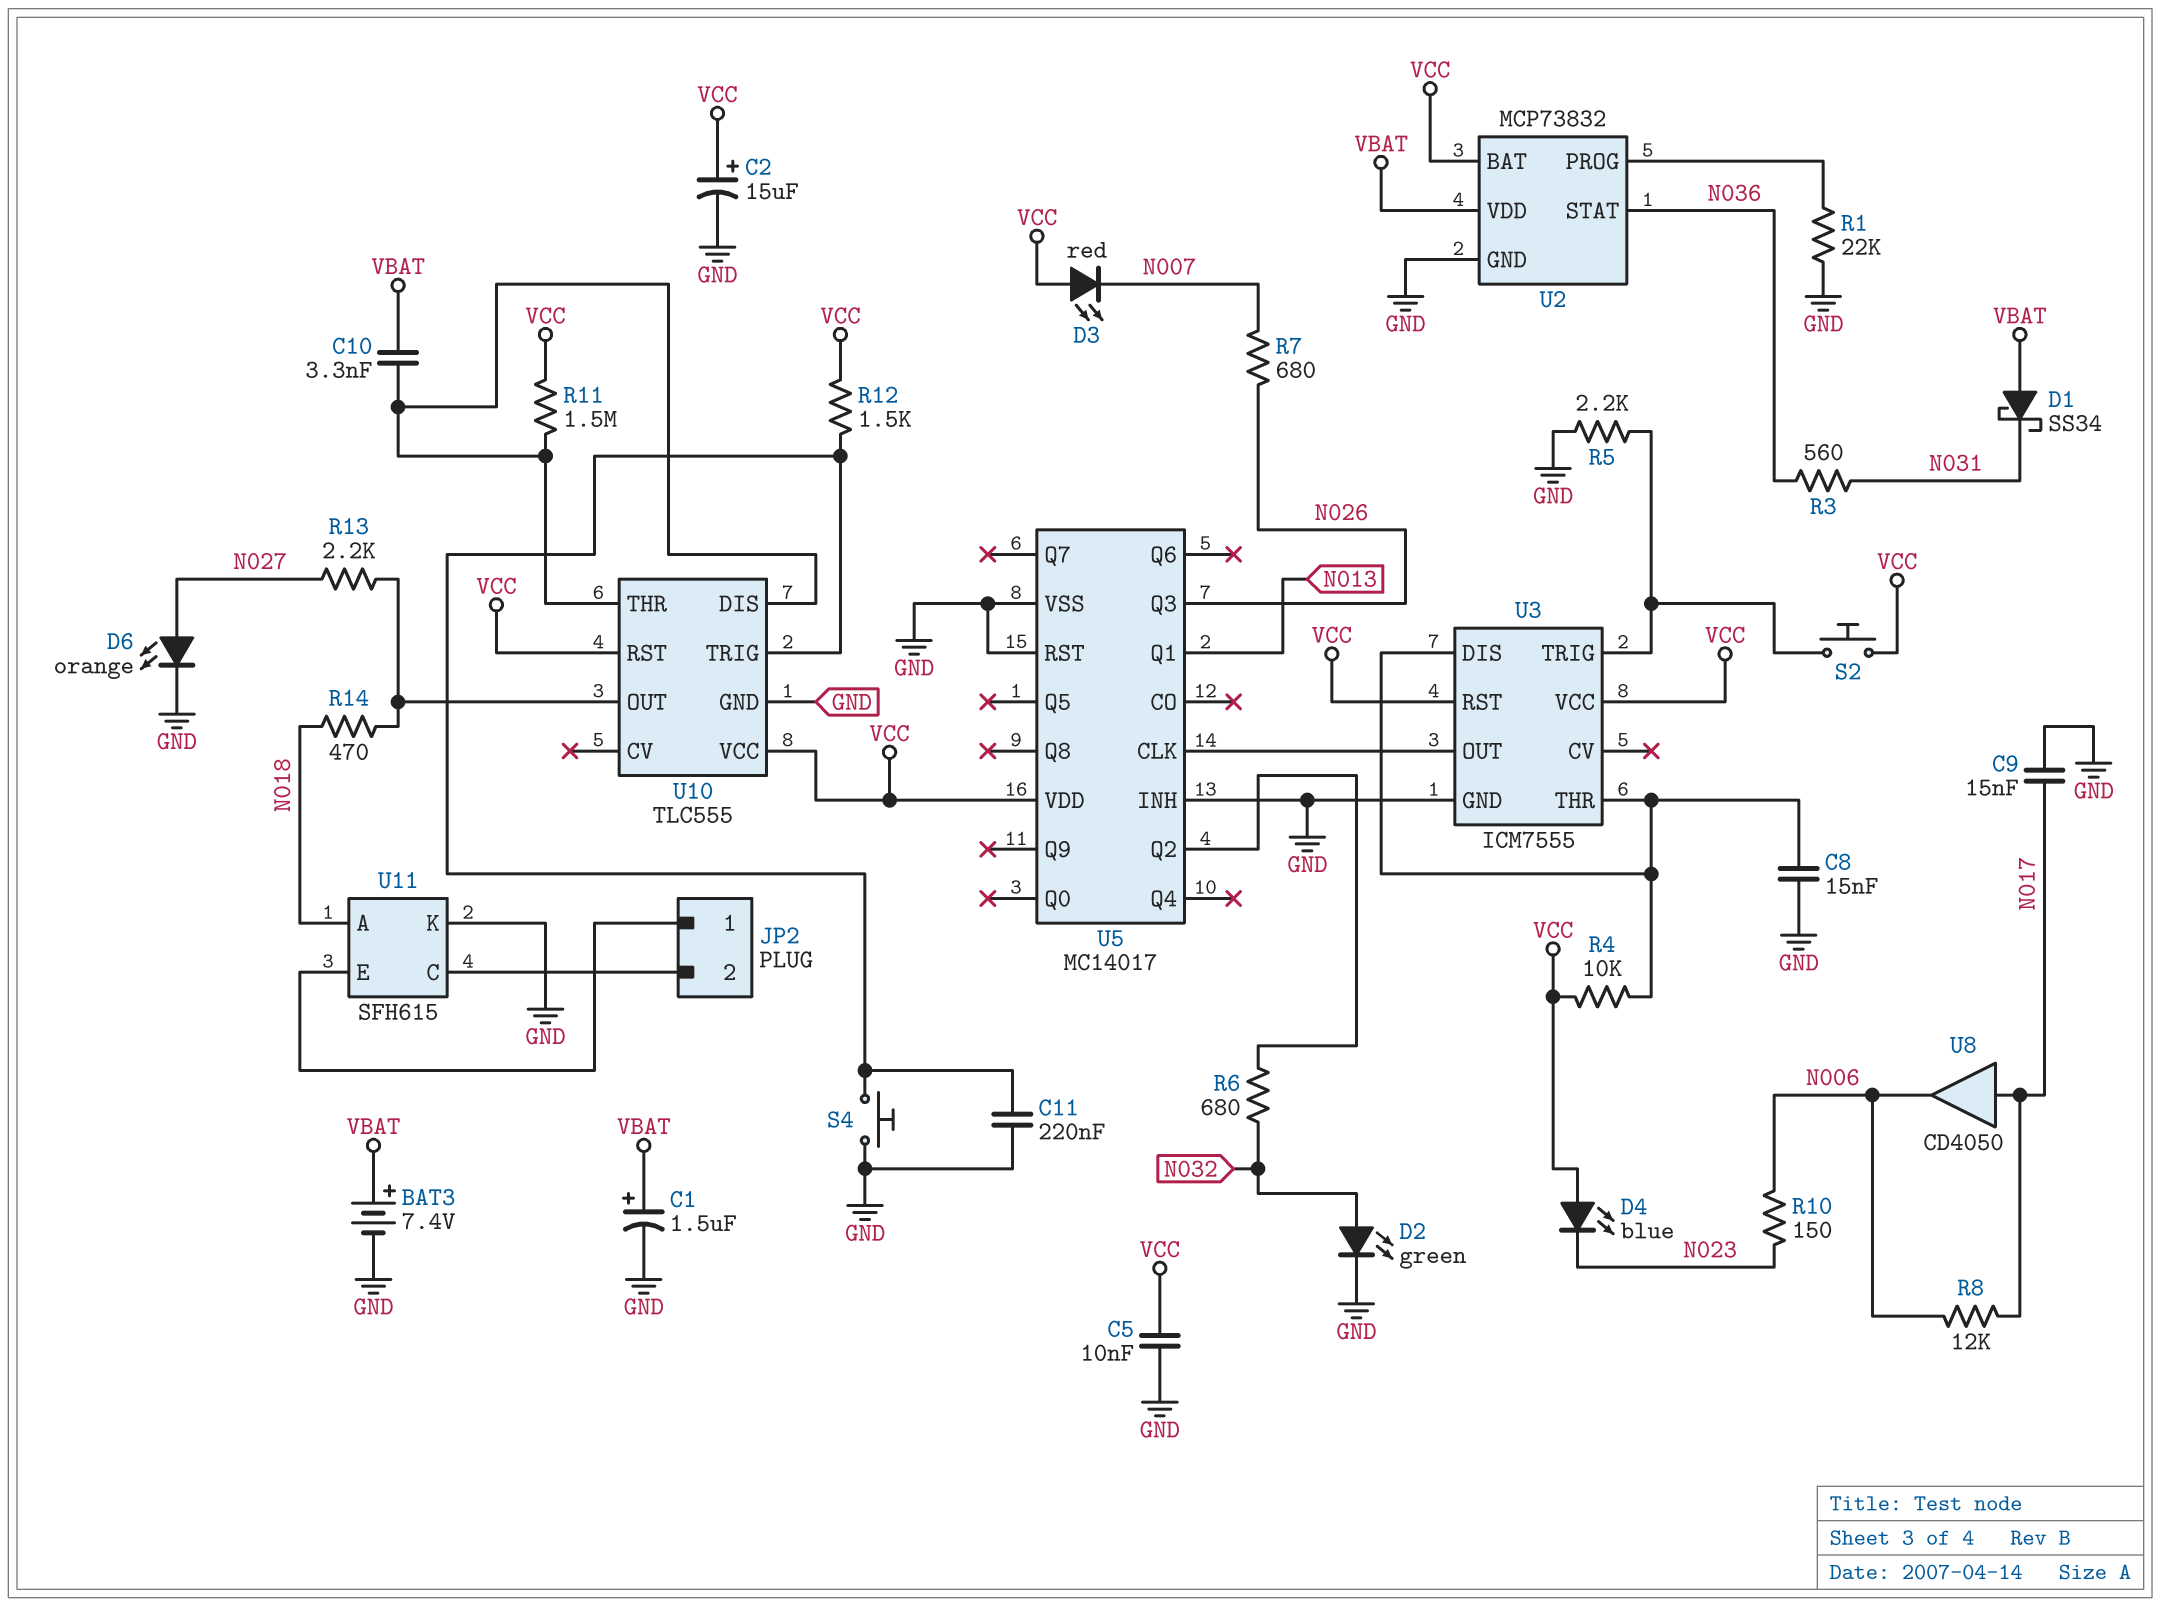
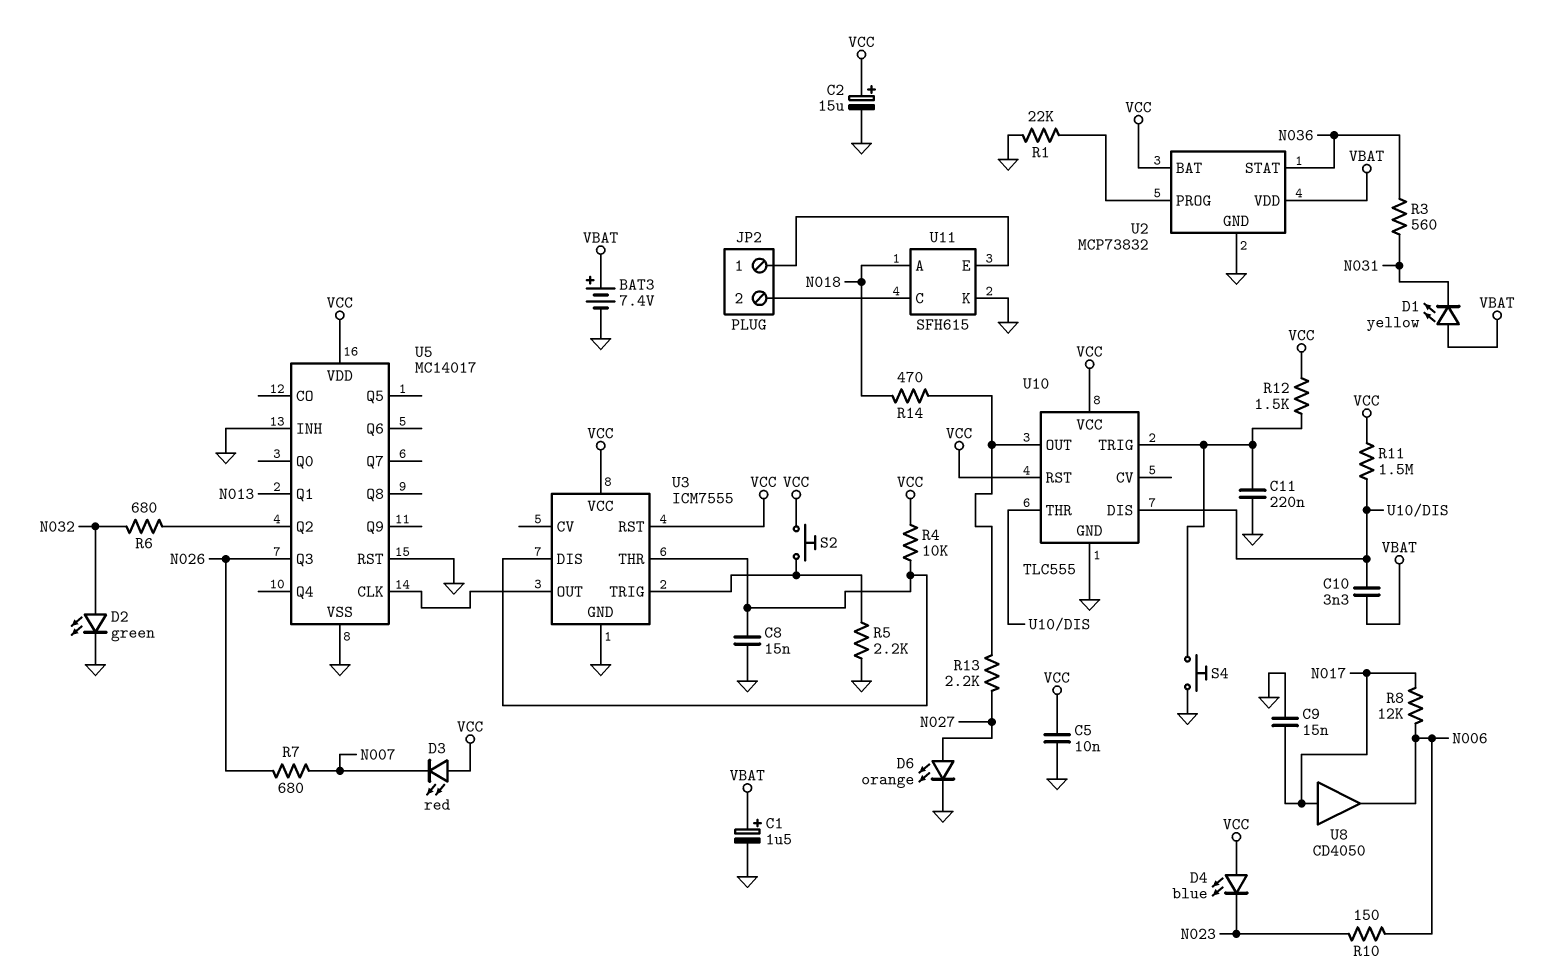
D1: schottky SS34 (A VBAT, K N031) -> LED yellow (A VBAT, K N031)

